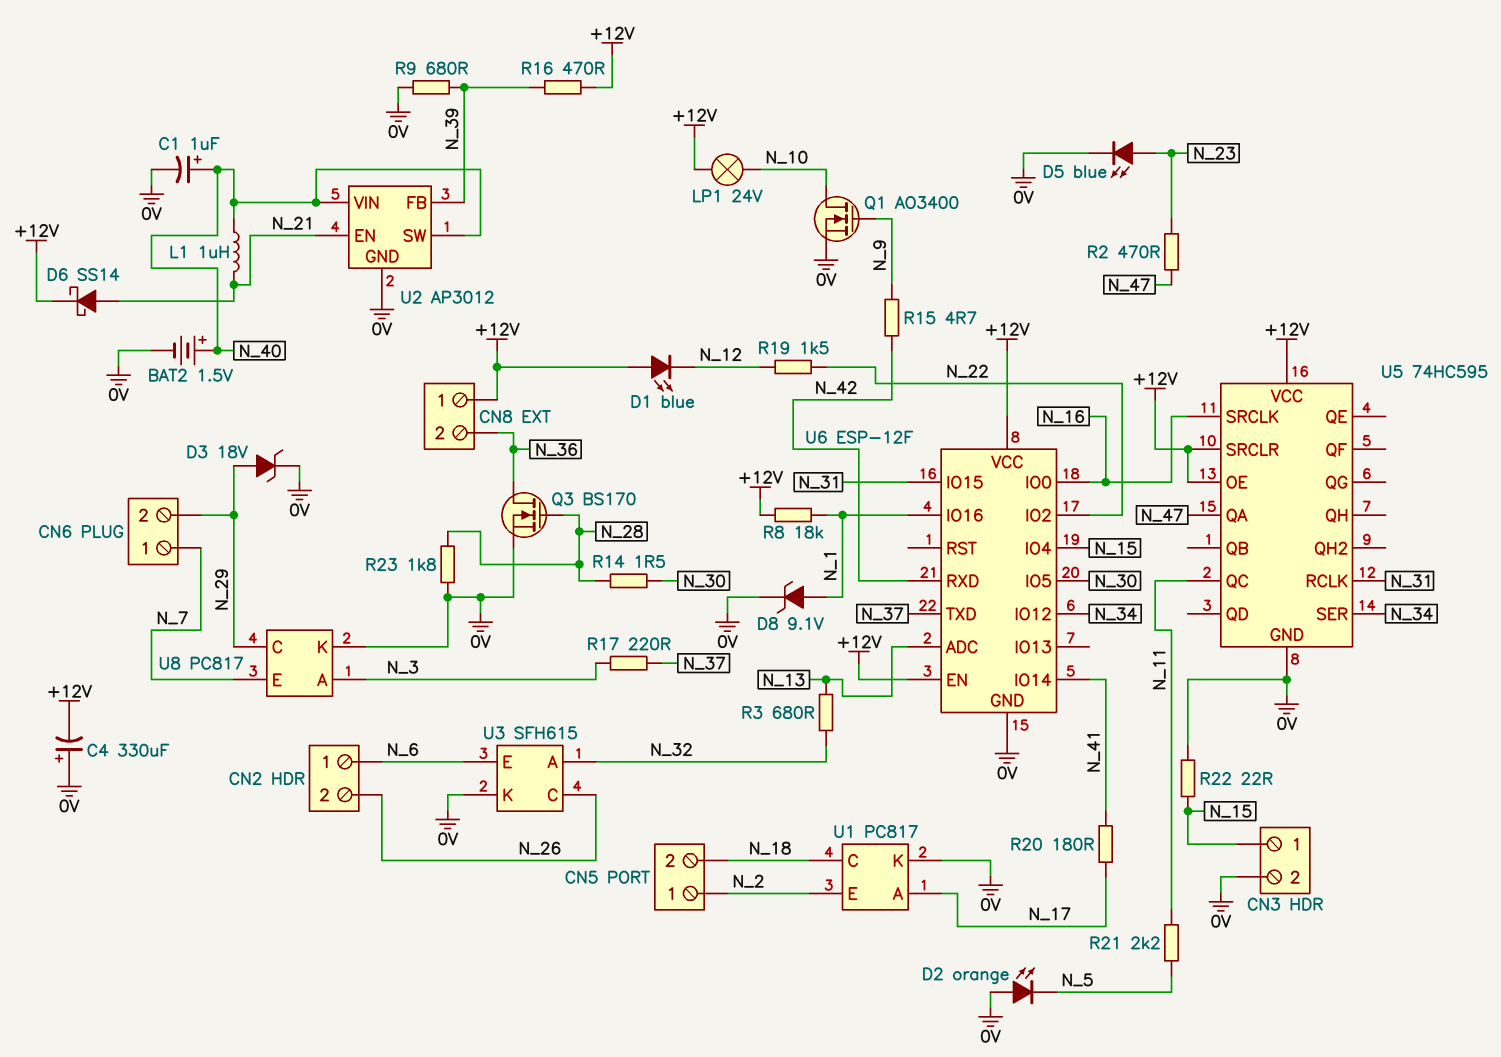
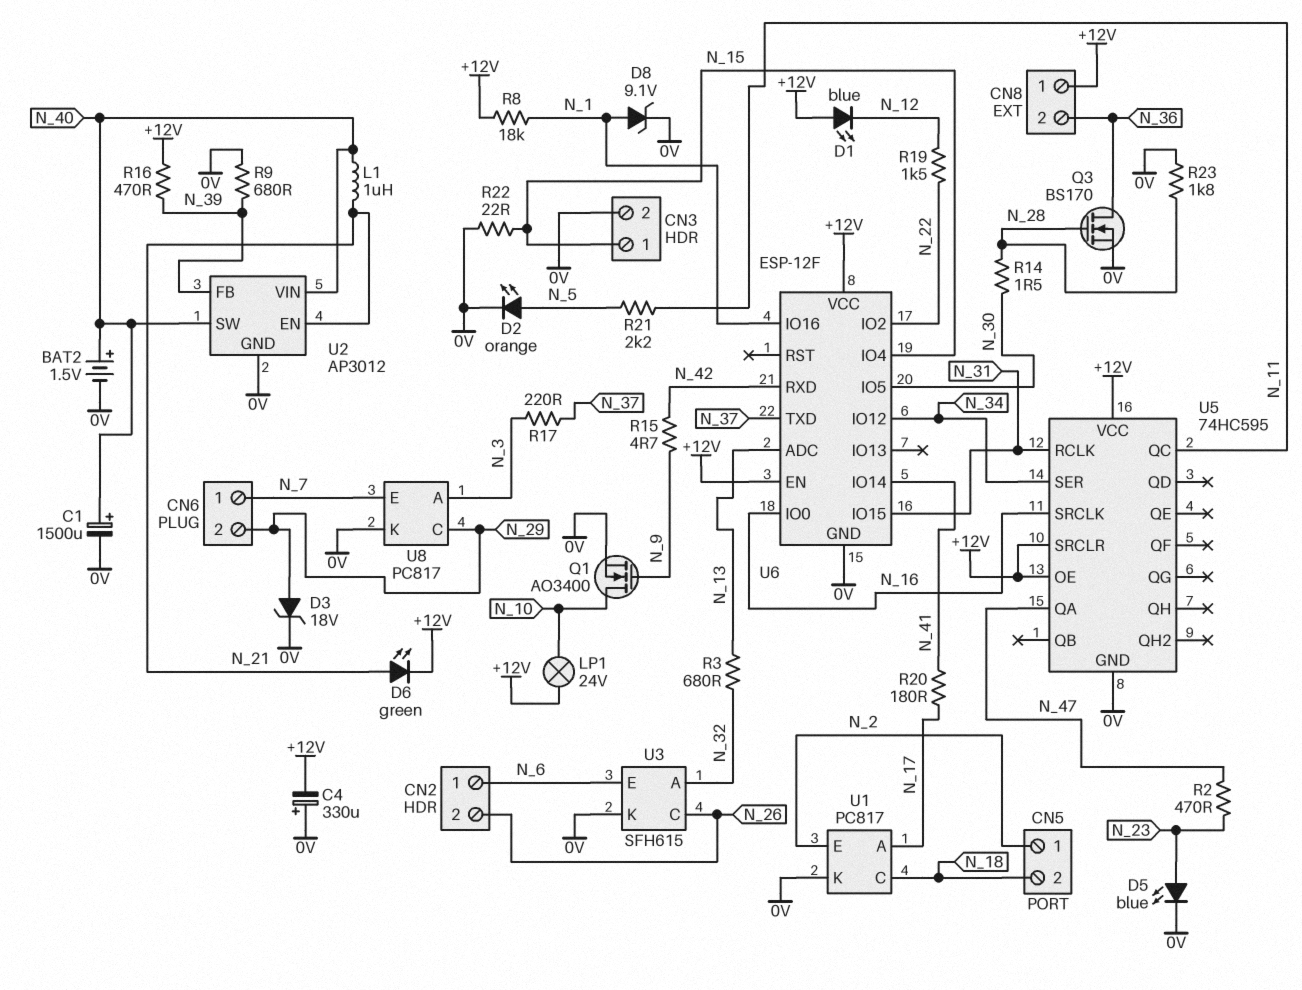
C1: 1uF (plus N_40, minus 0V) -> 1500uF (plus N_40, minus 0V)
D2: LED orange (A 0V, K N_5) -> LED orange (A N_5, K 0V)
D6: schottky SS14 (A N_21, K +12V) -> LED green (A N_21, K +12V)

